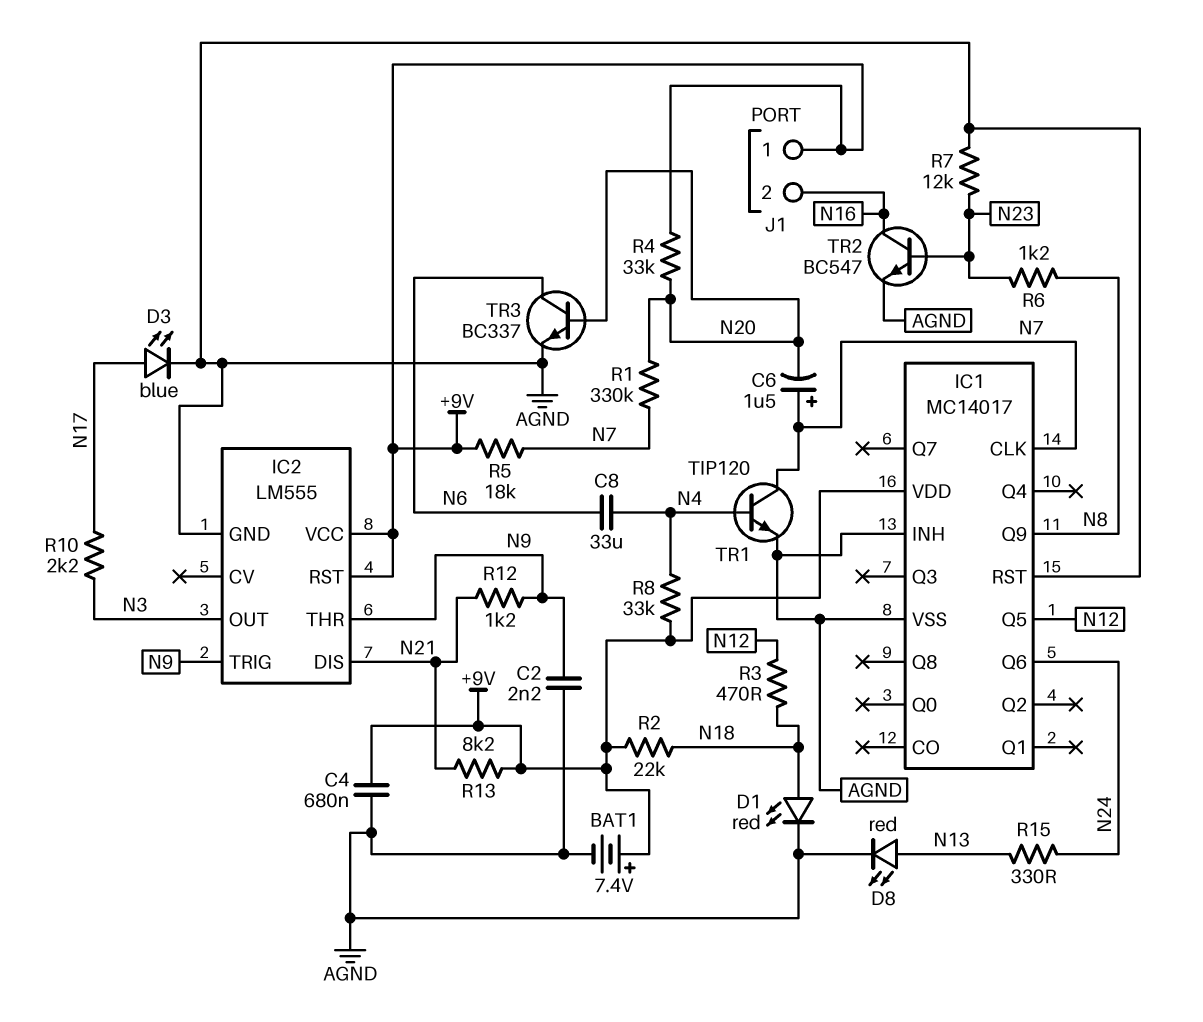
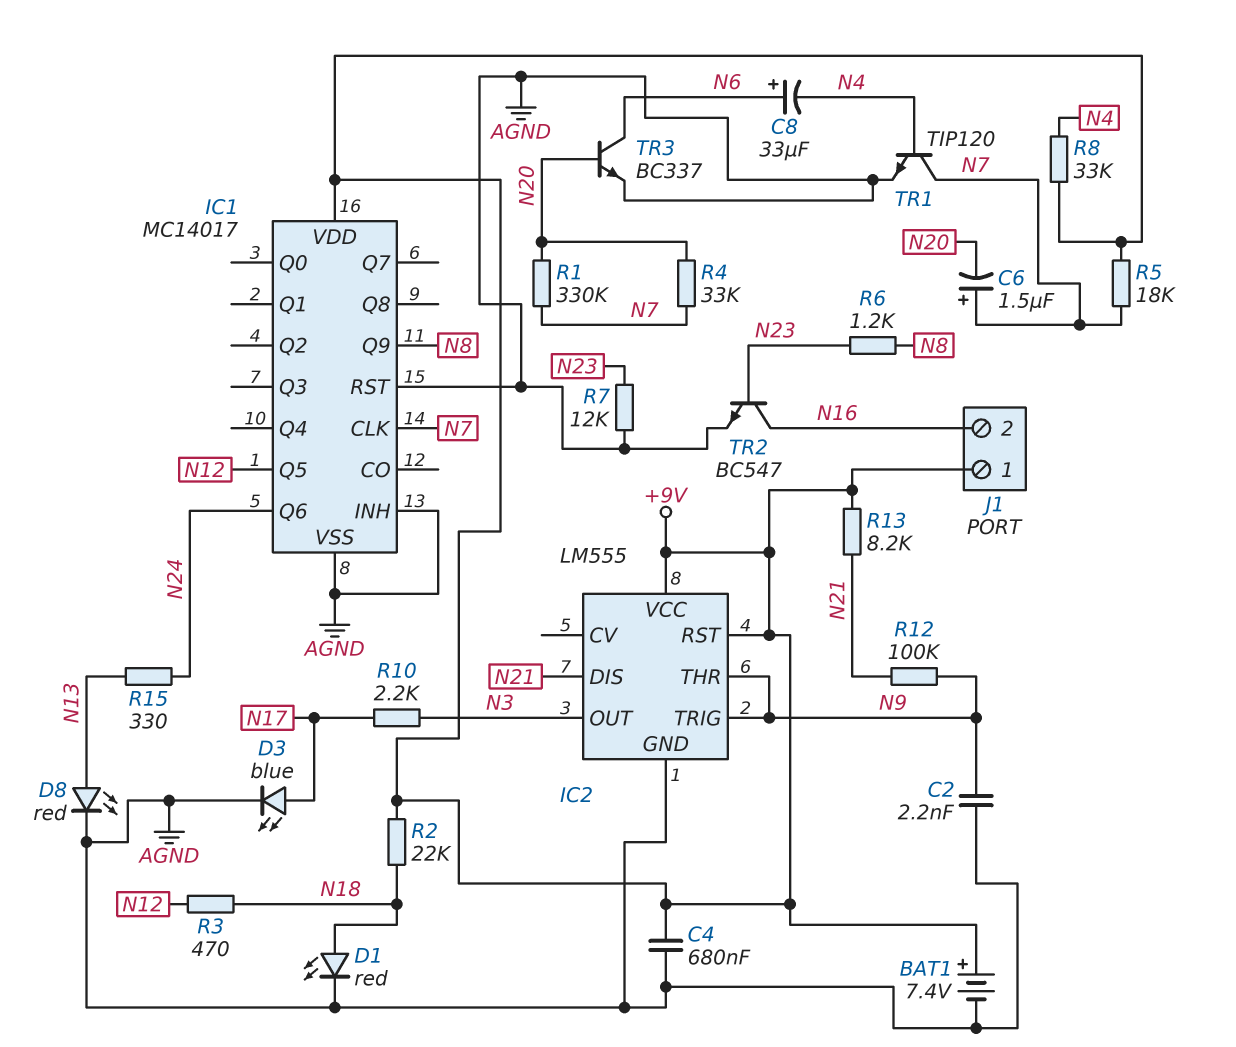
C8: 33uF (N4, N6) -> 33uF (plus N6, minus N4)
R4: 33k (+9V, N20) -> 33k (N7, N20)
R12: 1.2k (N9, N21) -> 100k (N9, N21)

